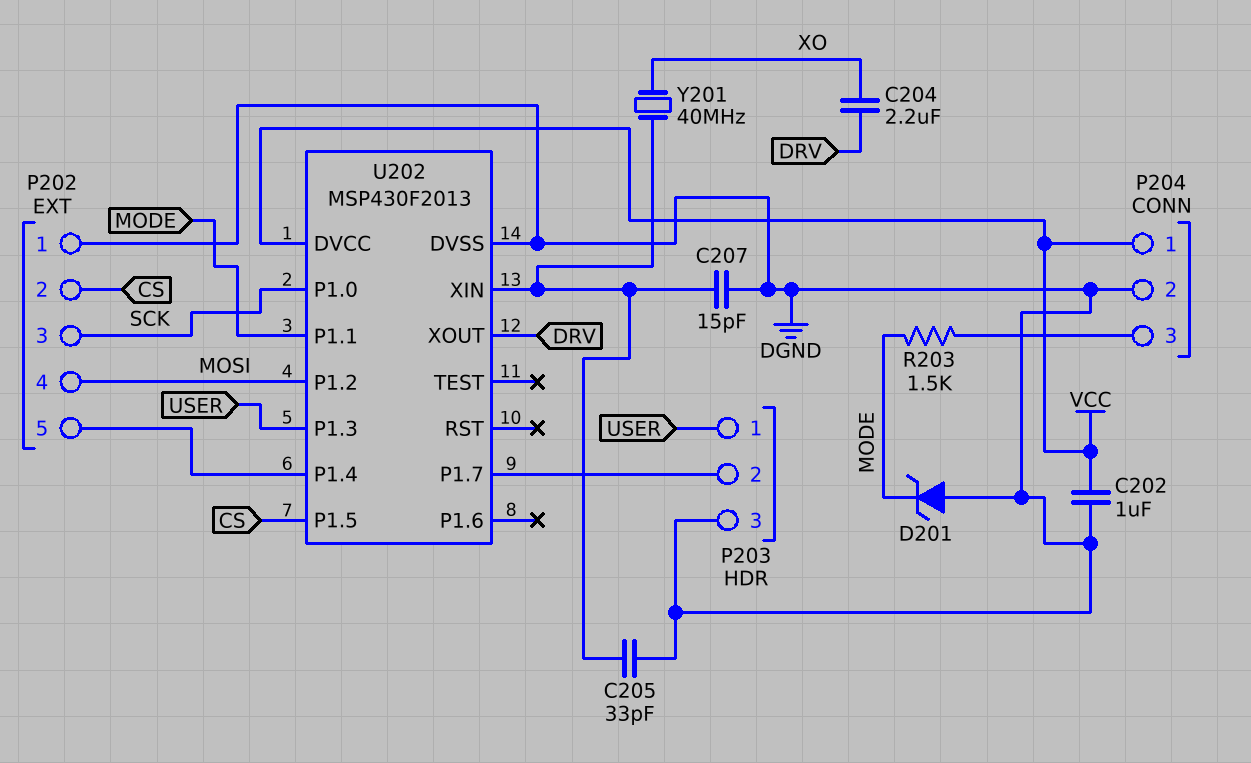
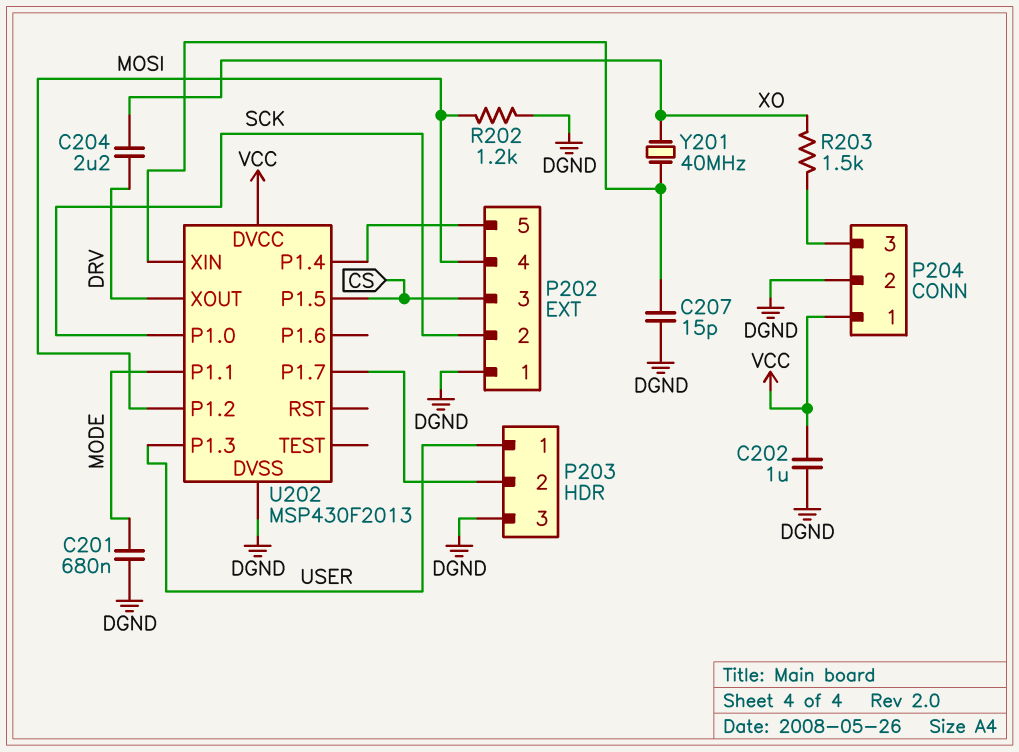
C201: none -> 680nF (DGND, MODE)
C205: 33pF (DGND, U202/XIN) -> none
D201: zener (A DGND, K MODE) -> none
P202 pin 2: CS -> SCK
P202 pin 3: SCK -> CS
R202: none -> 1.2k (DGND, MOSI)
R203: 1.5k (MODE, P204/3) -> 1.5k (P204/3, XO)

